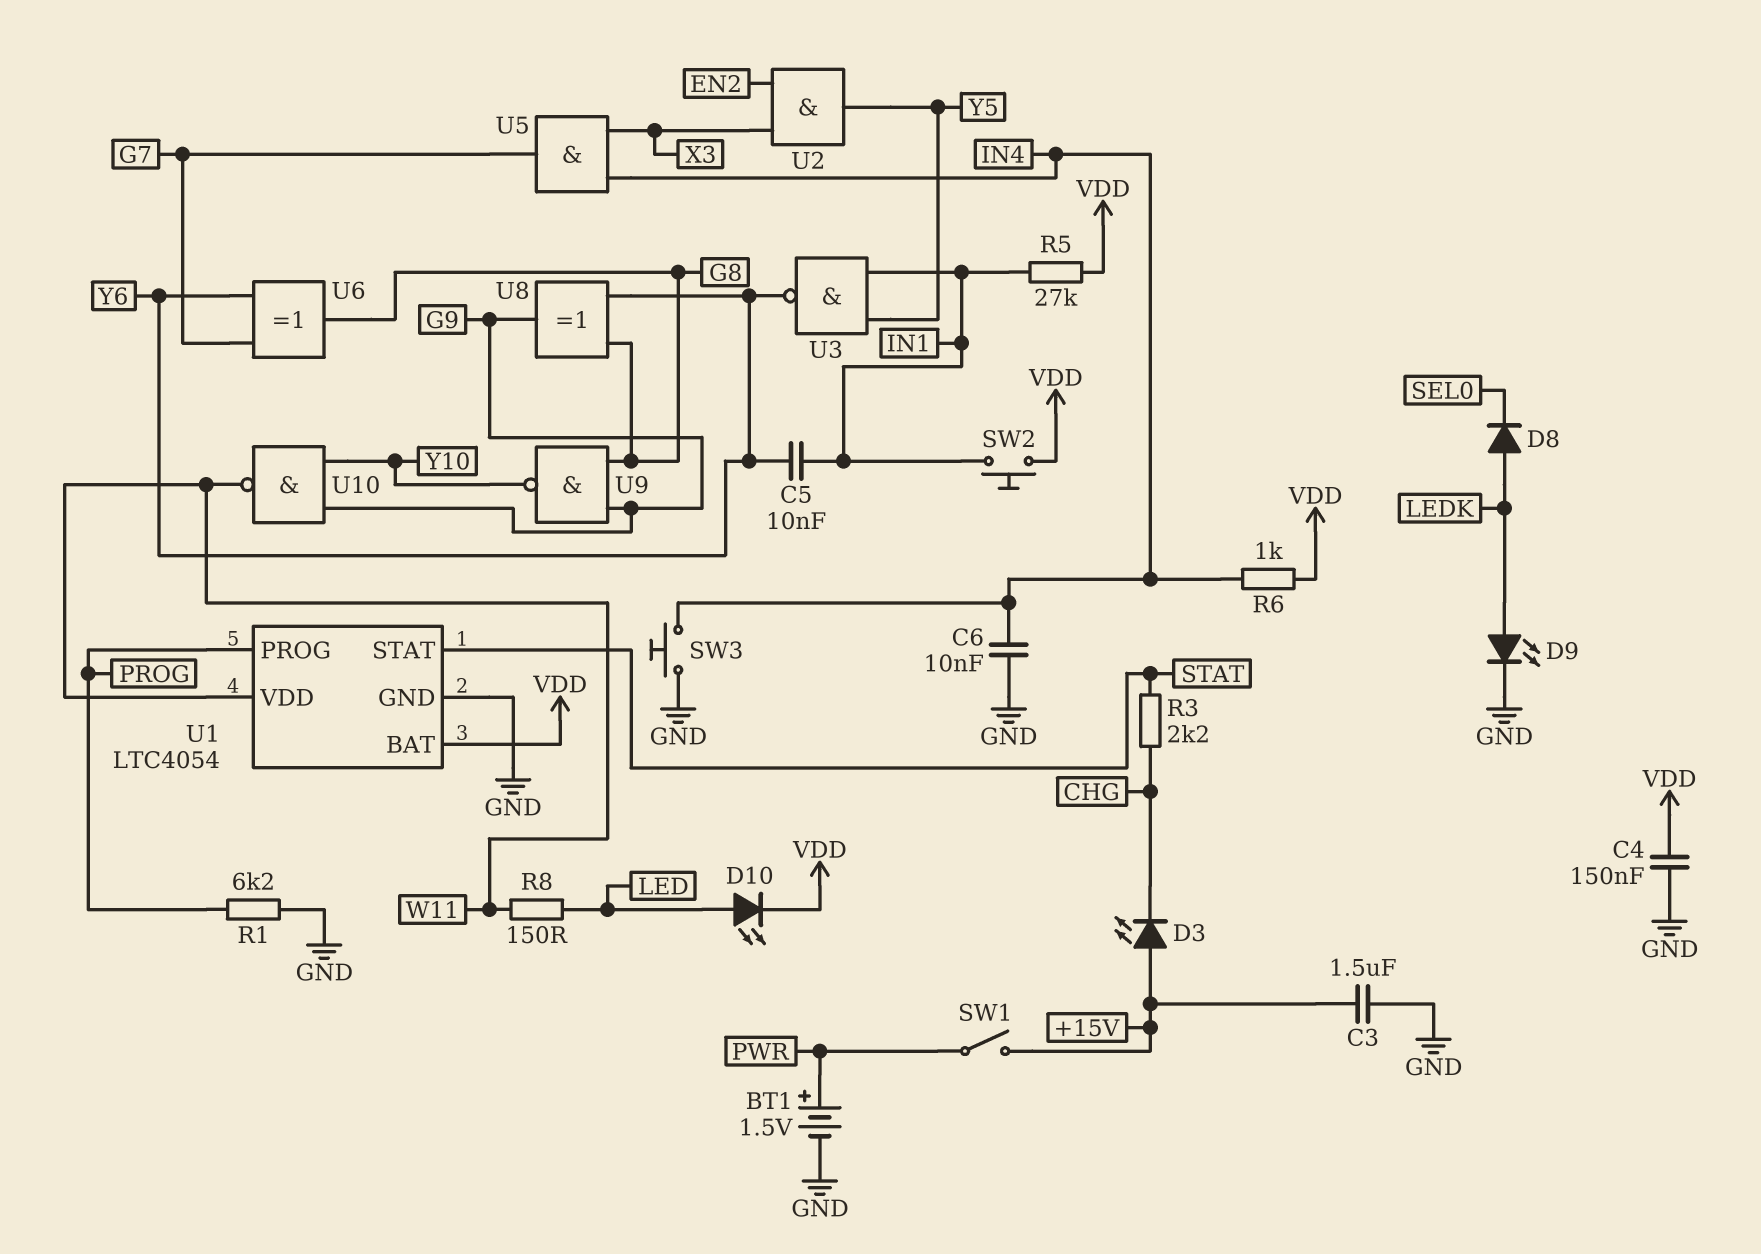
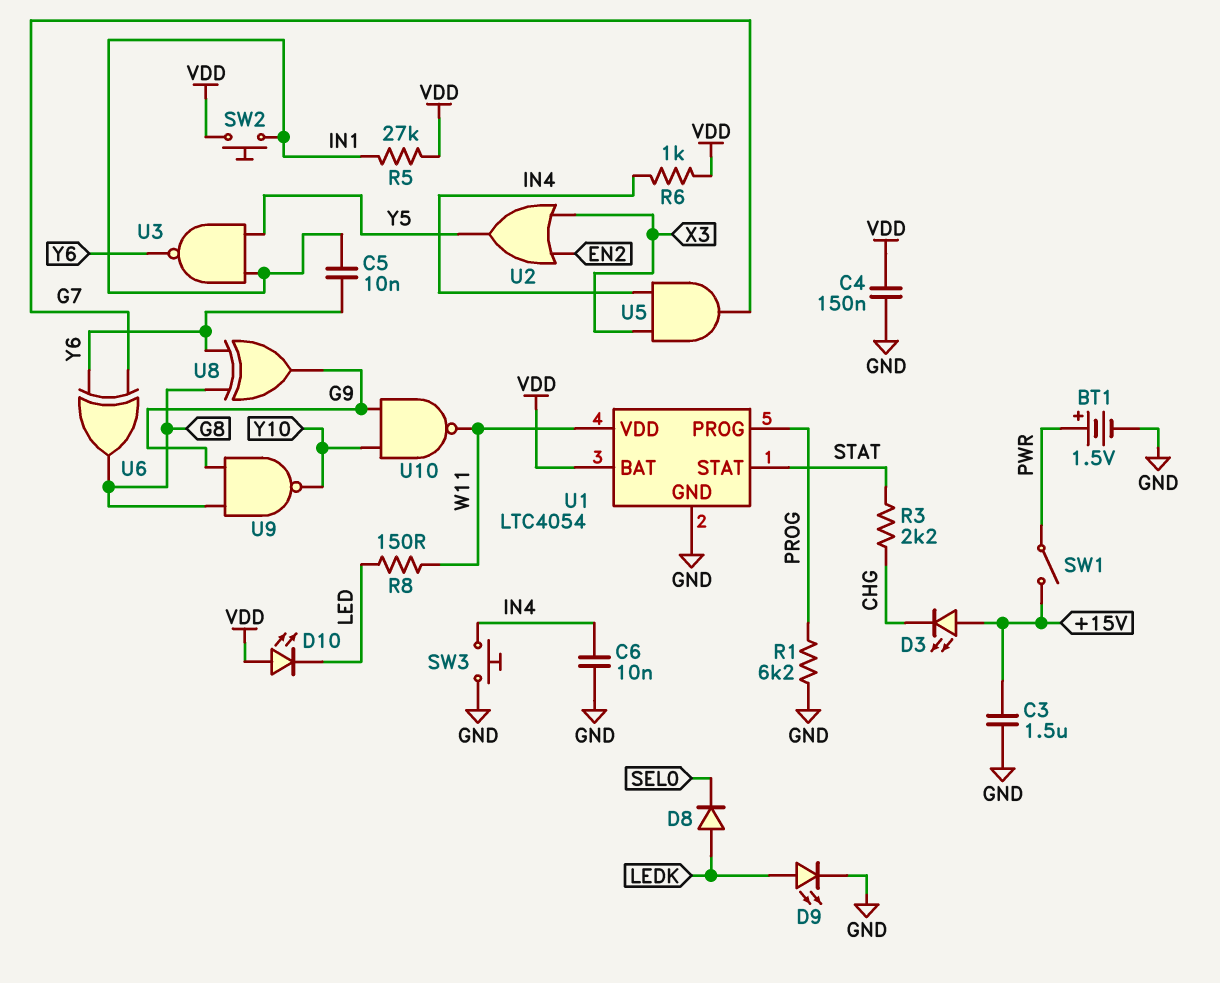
D10: LED (A LED, K VDD) -> LED (A VDD, K LED)
U2: AND (in EN2, in X3, out Y5) -> OR (in EN2, in X3, out Y5)

